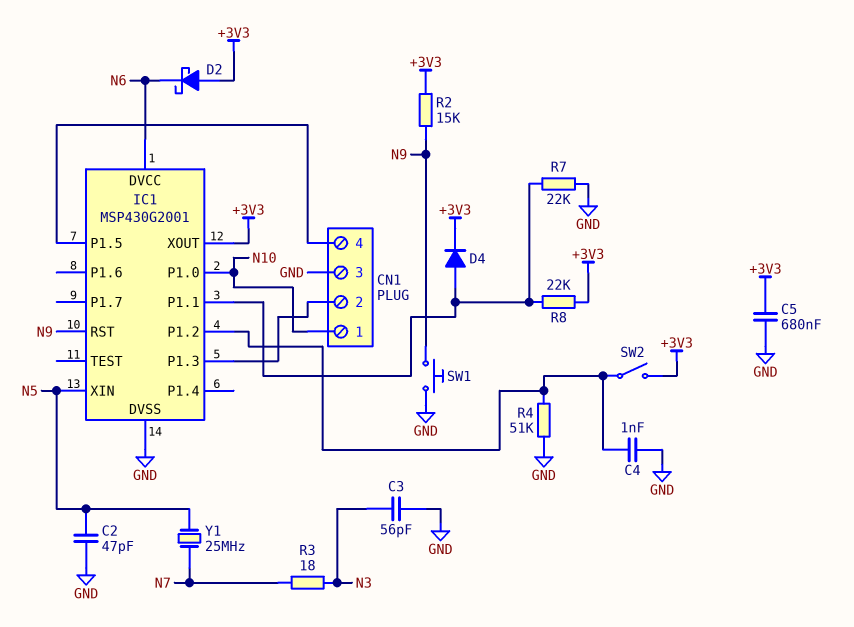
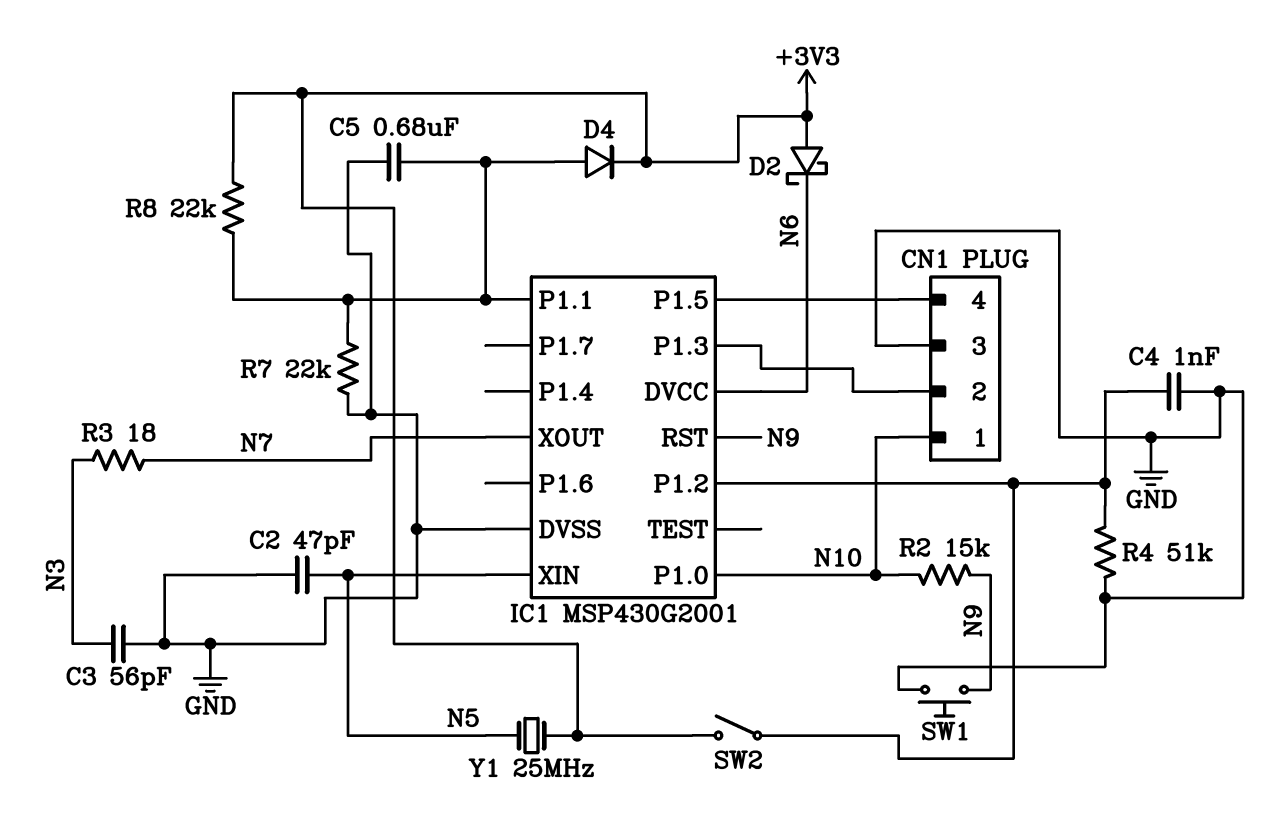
C5: 680nF (+3V3, GND) -> 680nF (GND, IC1/P1.1)
IC1 pin XOUT: +3V3 -> N7
R2: 15k (+3V3, N9) -> 15k (N9, N10)
Y1: 25MHz (N5, N7) -> 25MHz (+3V3, N5)

